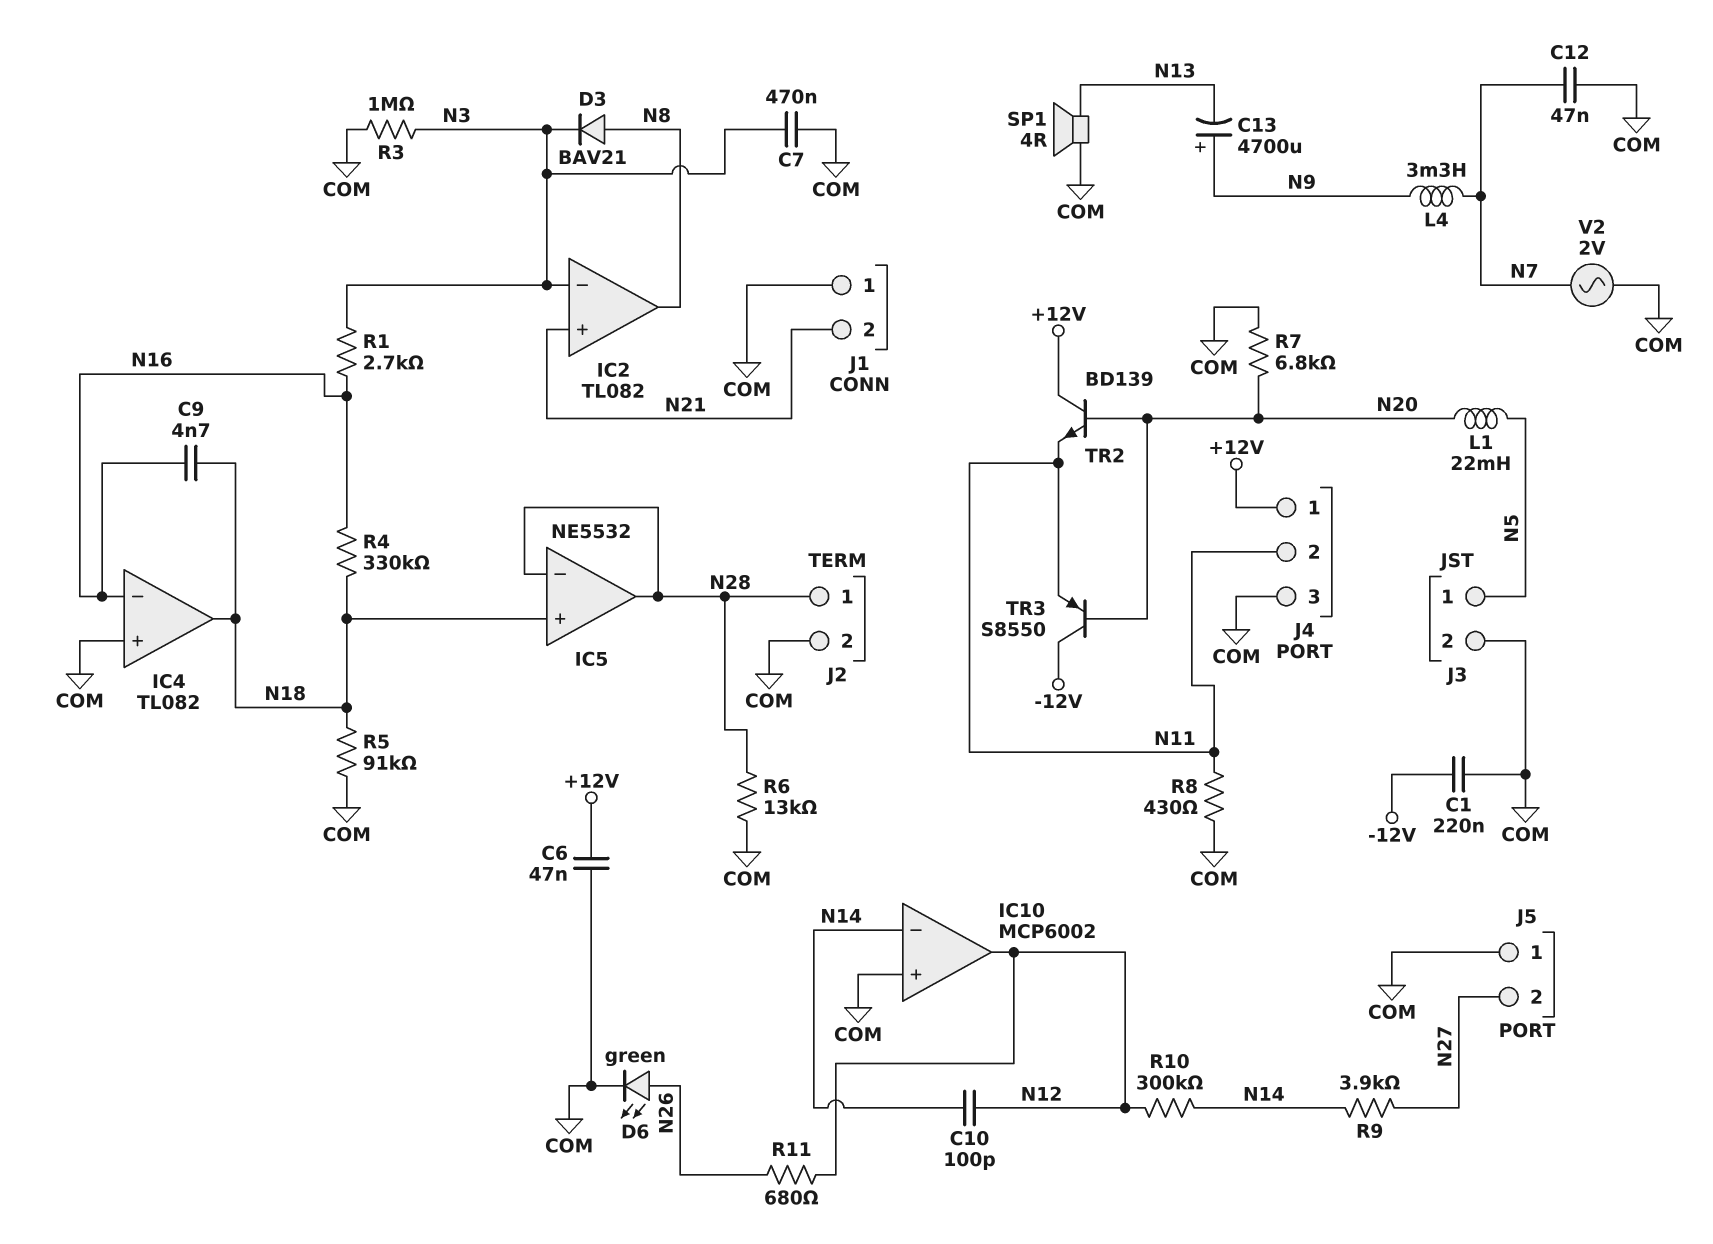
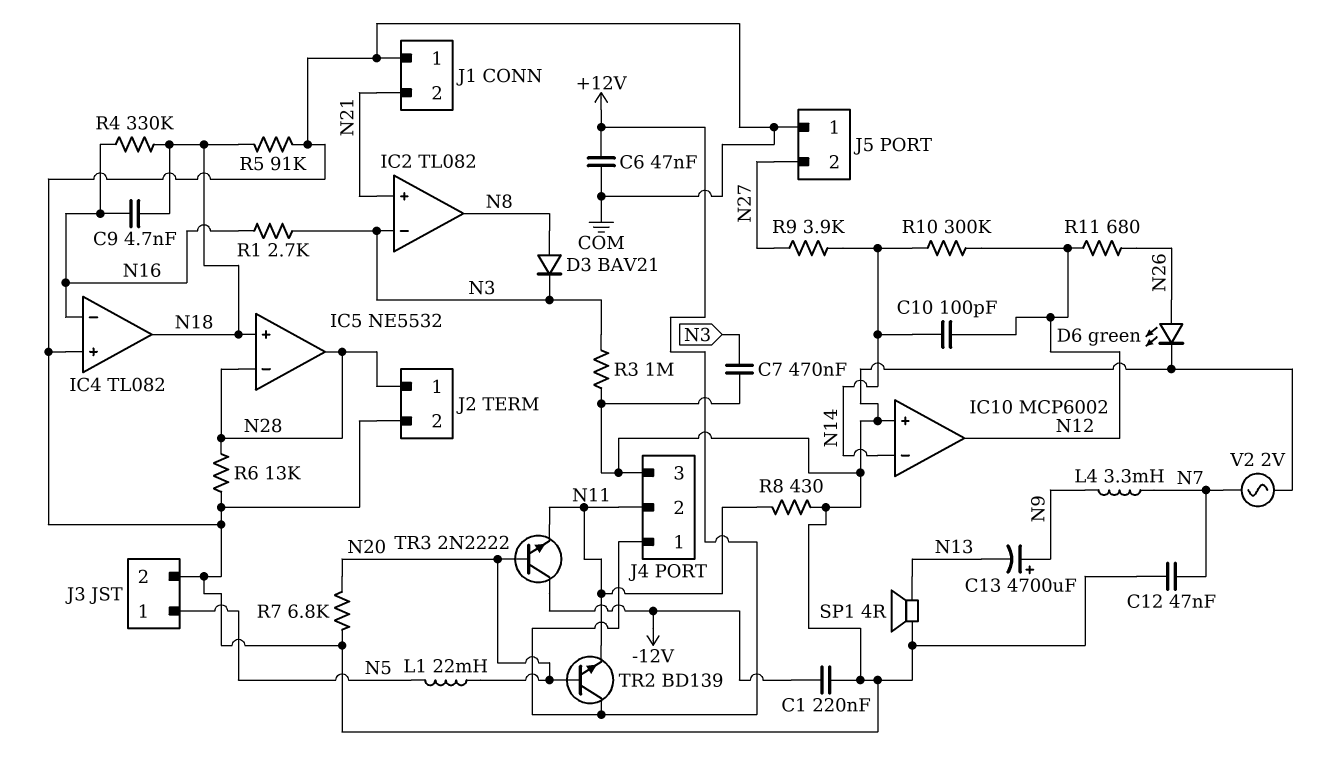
TR3: PNP S8550 (B N20, C -12V, E N11) -> NPN 2N2222 (B N20, C -12V, E N11)

